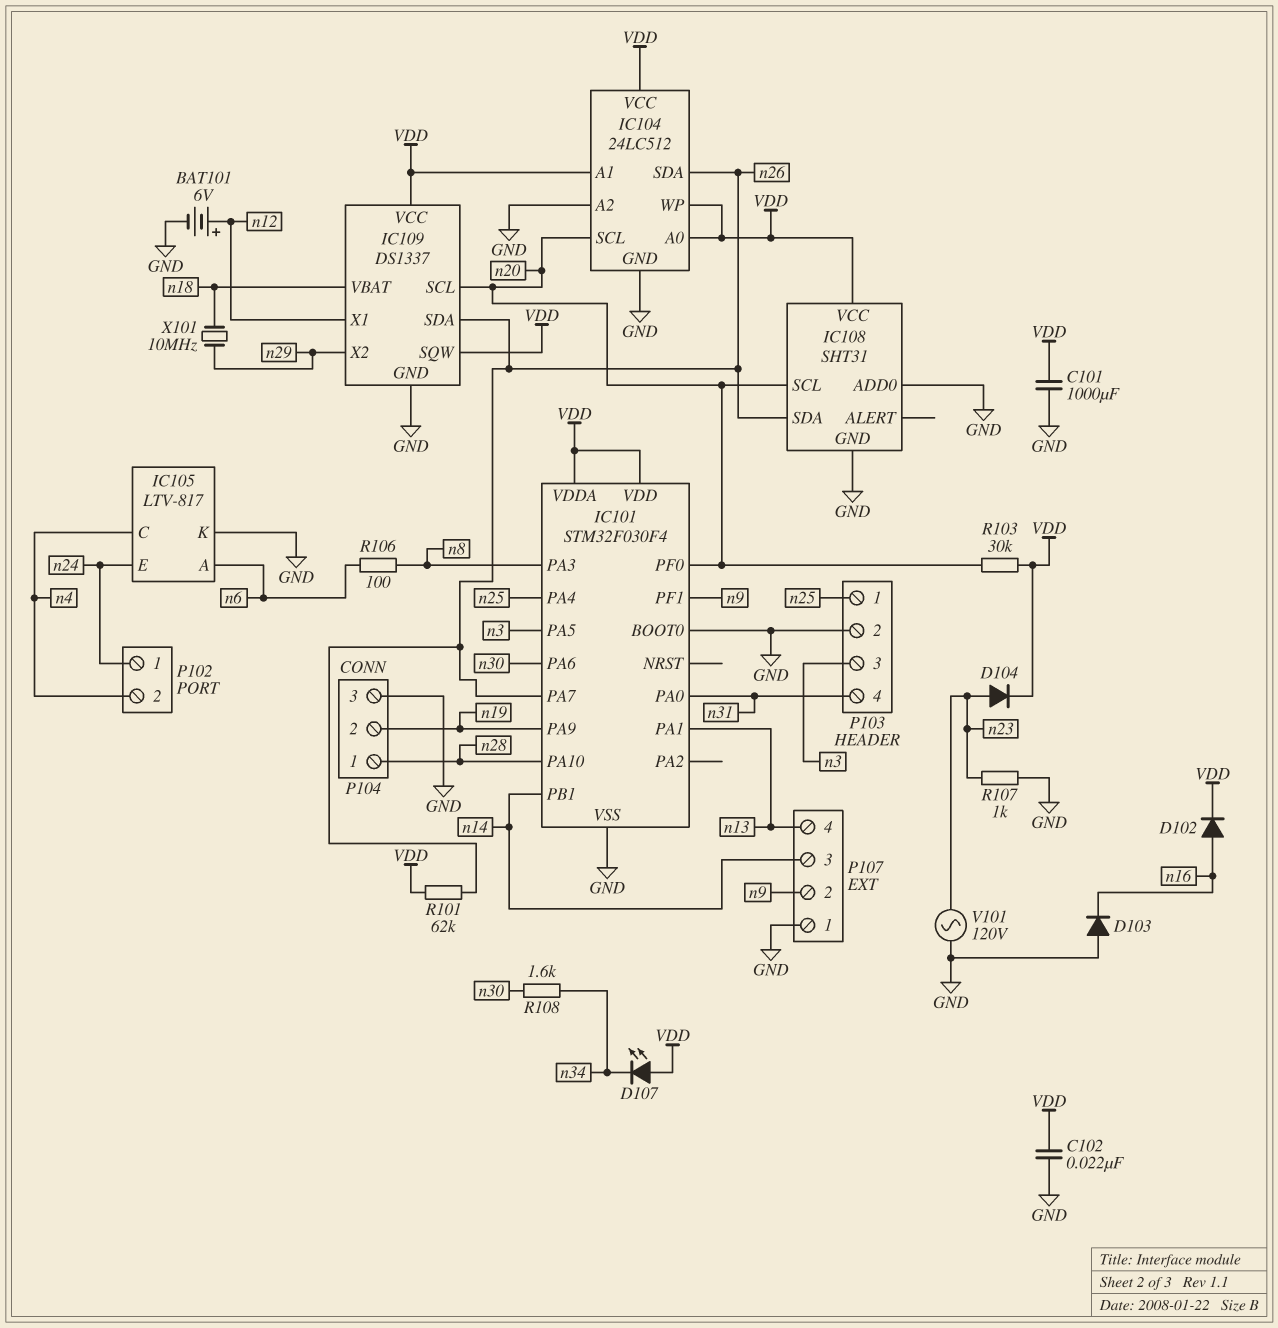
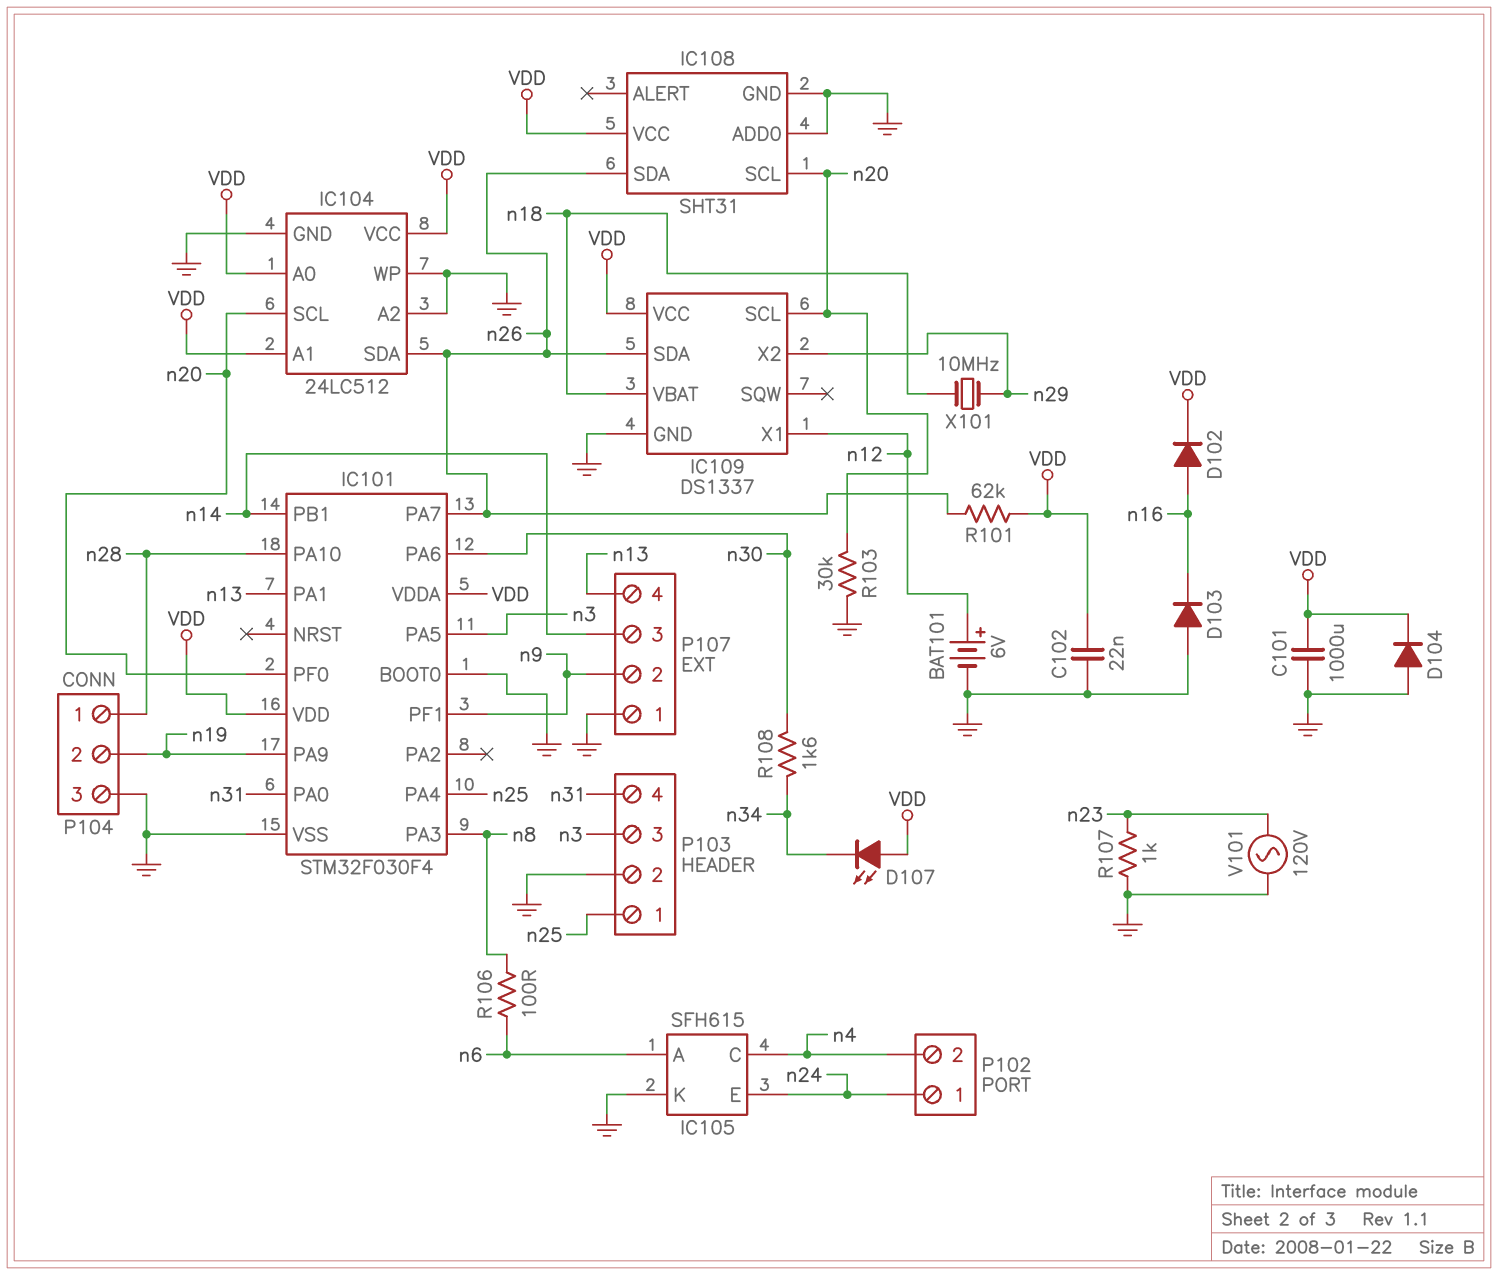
D104: diode (A n23, K VDD) -> diode (A GND, K VDD)
IC104 pin WP: VDD -> GND
IC105: LTV-817 -> SFH615
IC109 pin SQW: VDD -> none
R103: 30k (VDD, n20) -> 30k (GND, n20)

